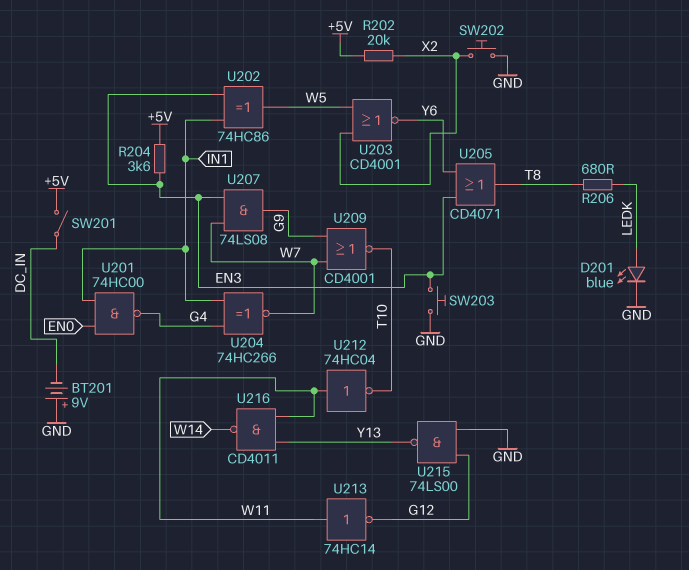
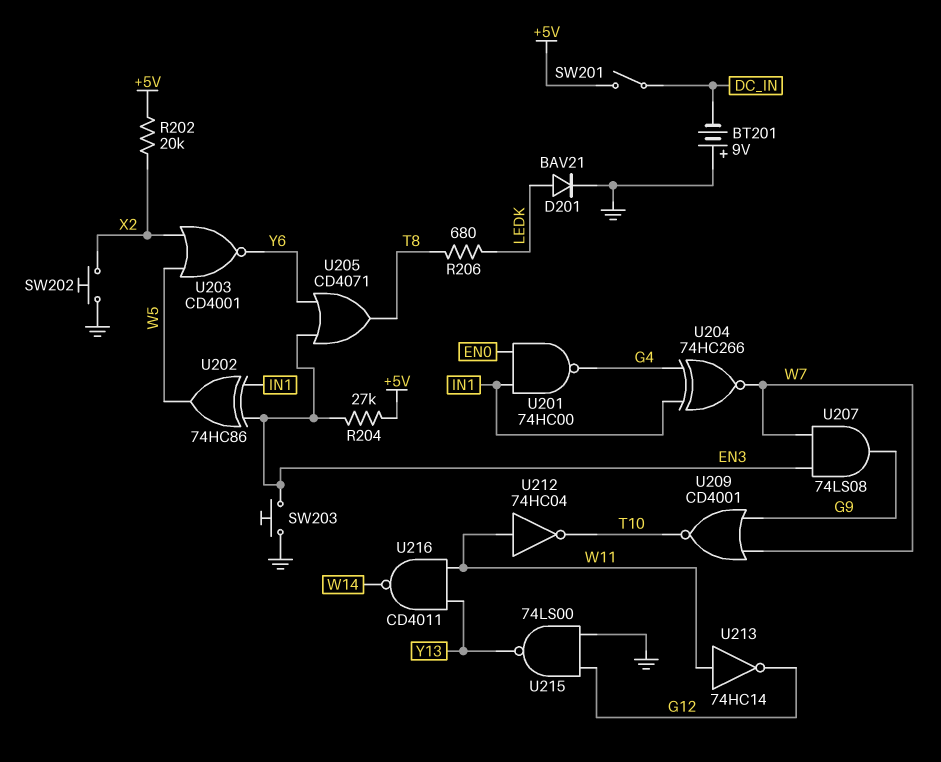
D201: LED blue (A LEDK, K GND) -> diode BAV21 (A LEDK, K GND)
R204: 3.6k (+5V, EN3) -> 27k (+5V, EN3)

